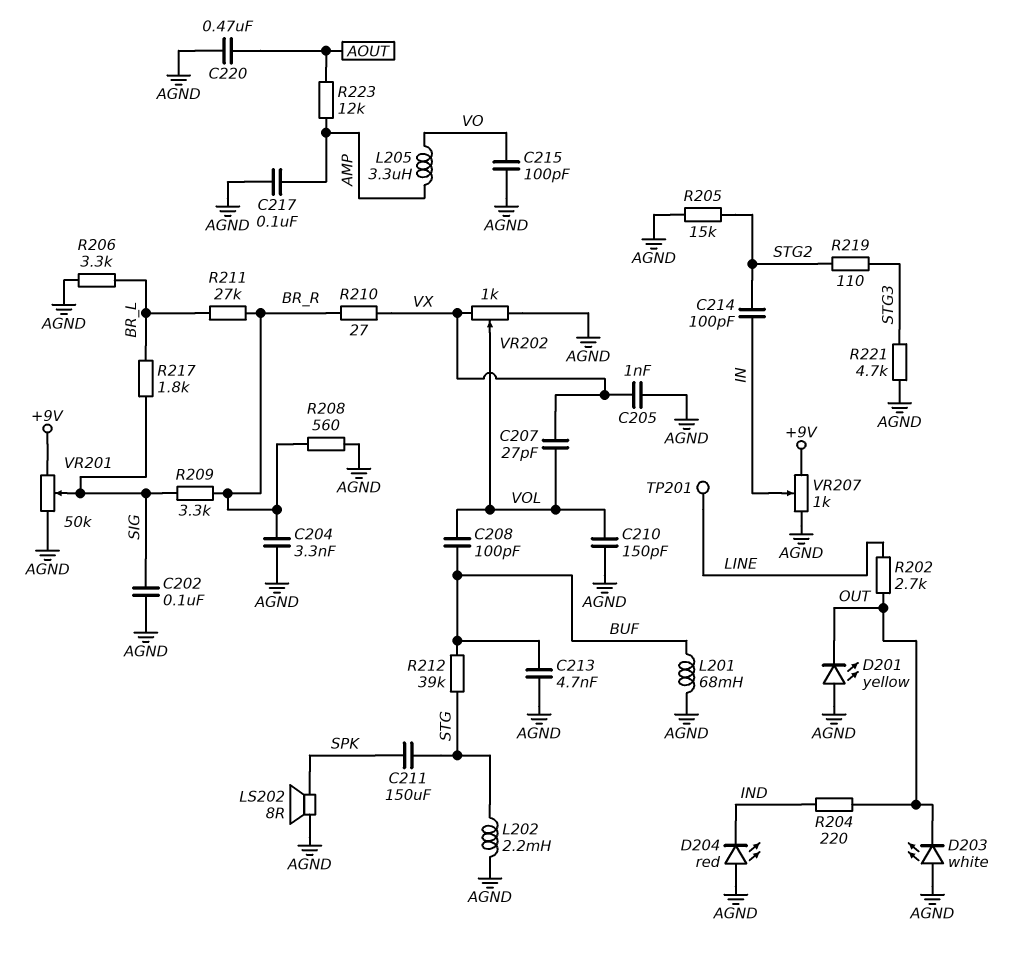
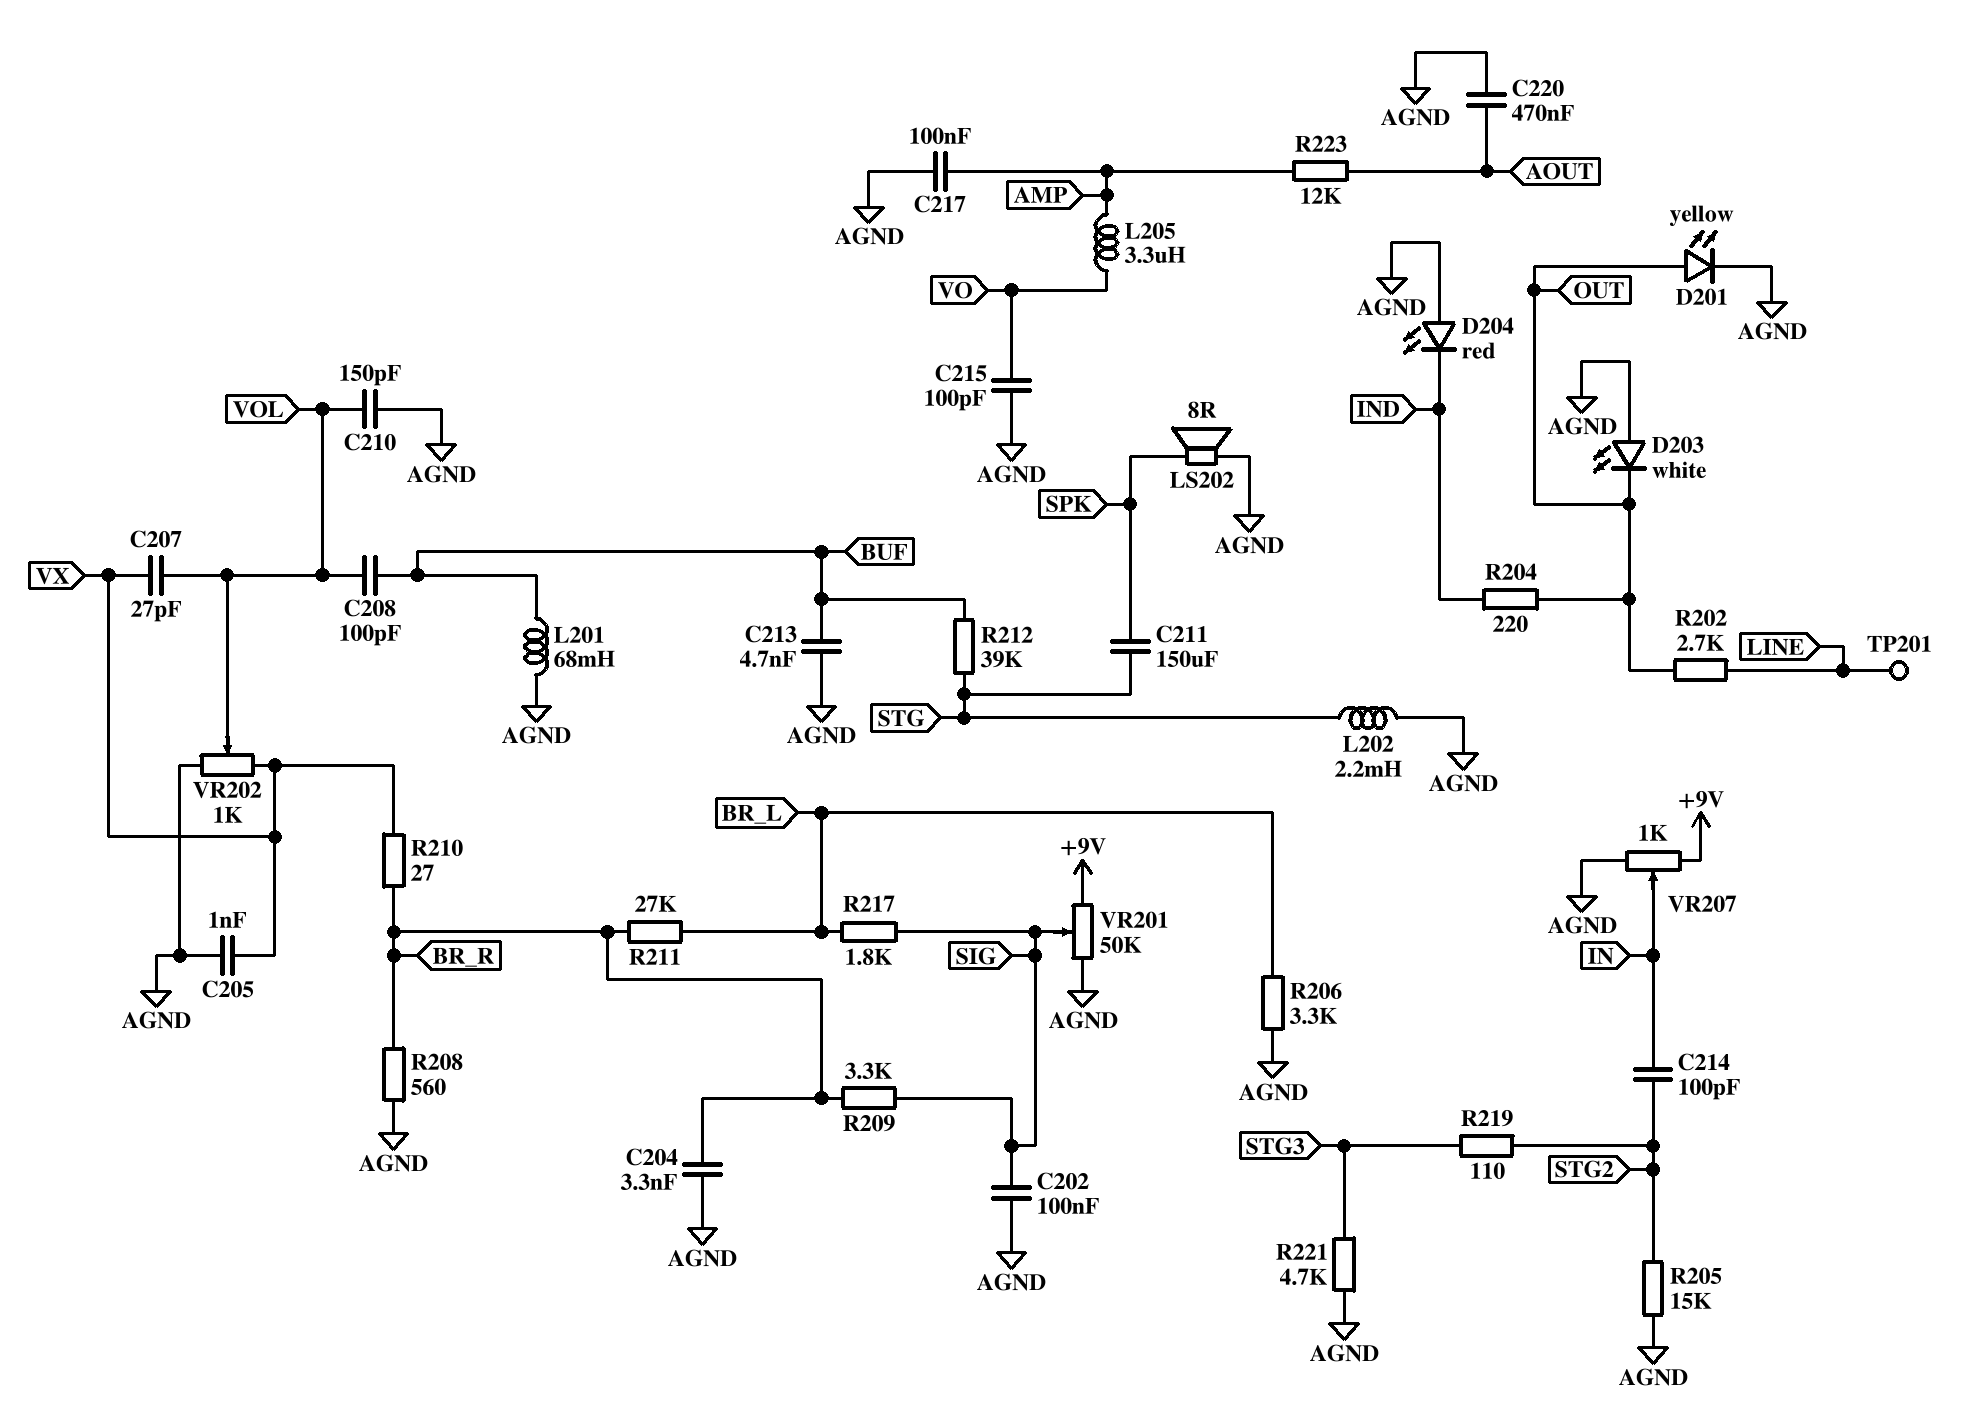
D201: LED yellow (A AGND, K OUT) -> LED yellow (A OUT, K AGND)

